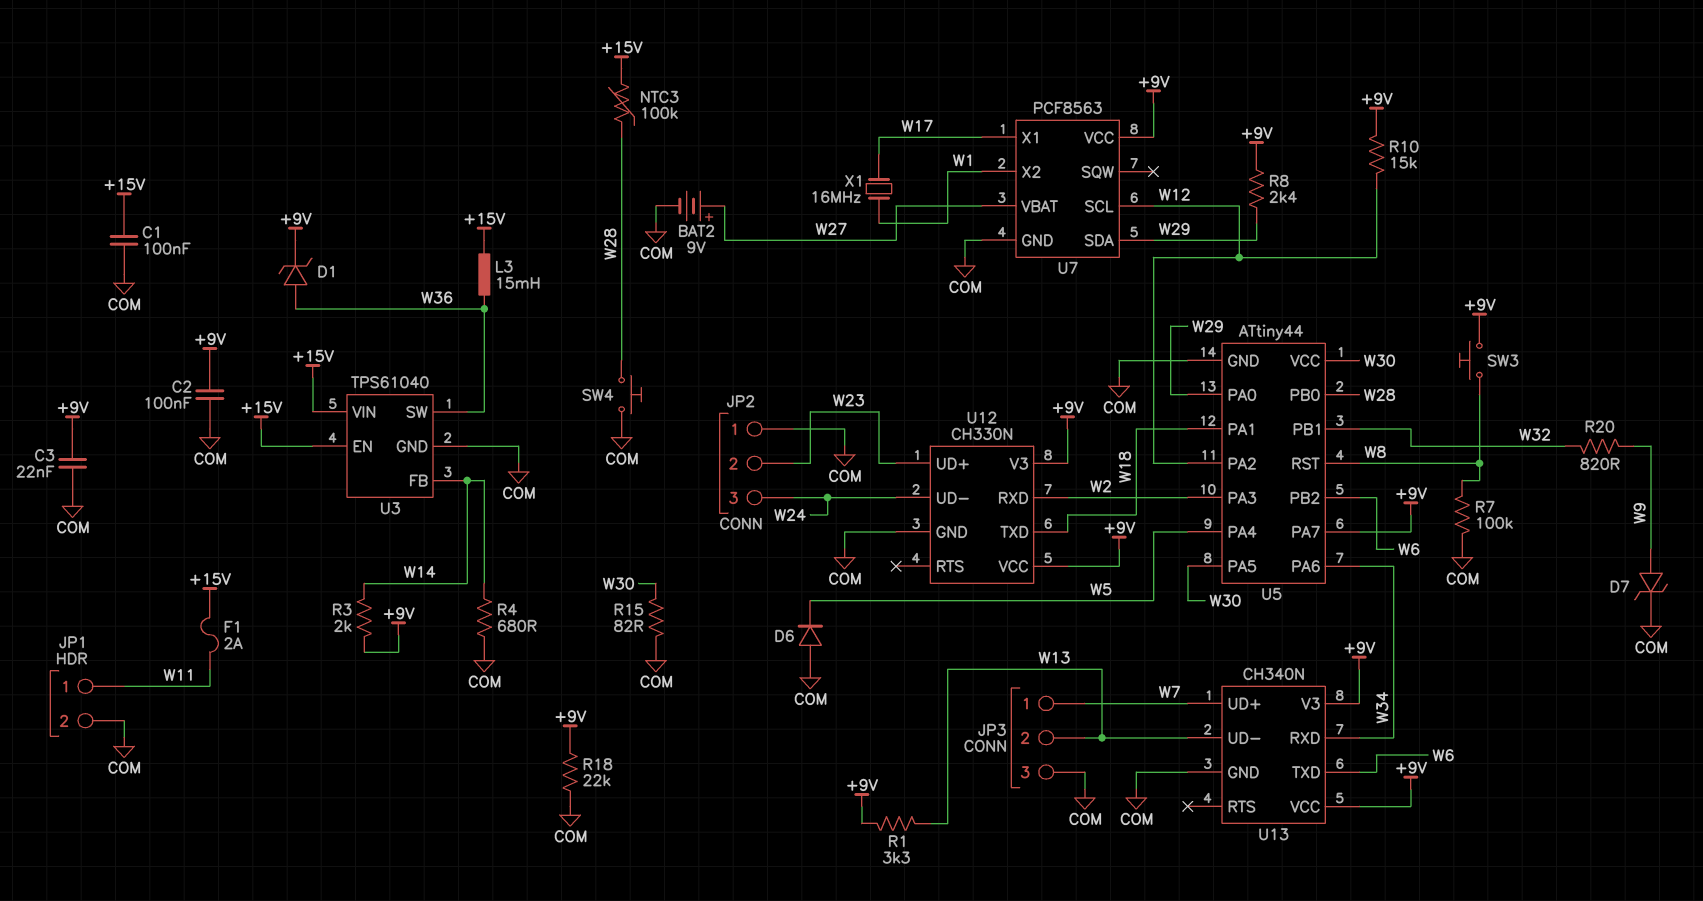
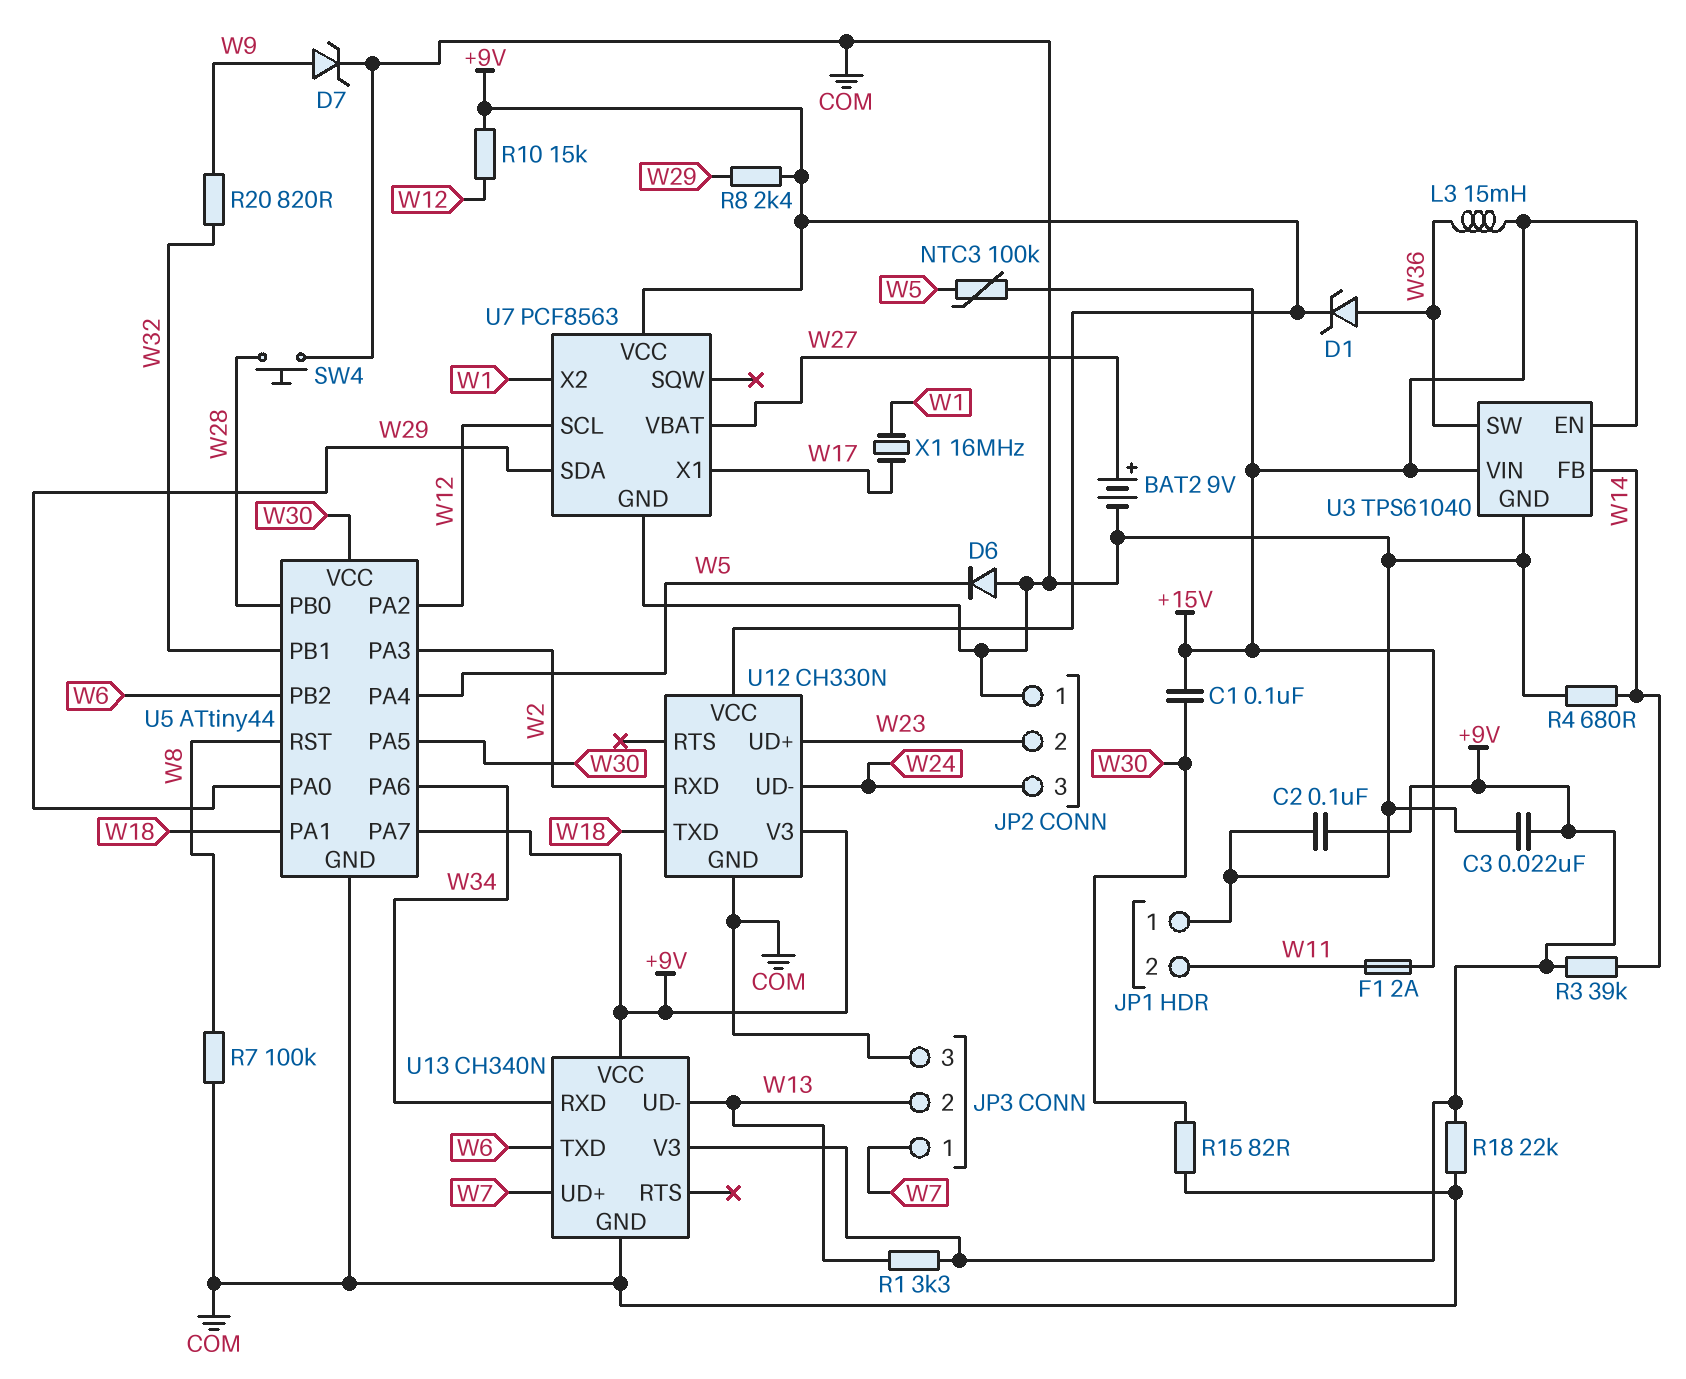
C1: 100nF (+15V, COM) -> 100nF (+15V, W30)
JP1 pin 1: W11 -> COM
JP1 pin 2: COM -> W11
NTC3: 100k (+15V, W28) -> 100k (+15V, W5)
R3: 2k (+9V, W14) -> 39k (+9V, W14)
SW3: button (+9V, W8) -> none

